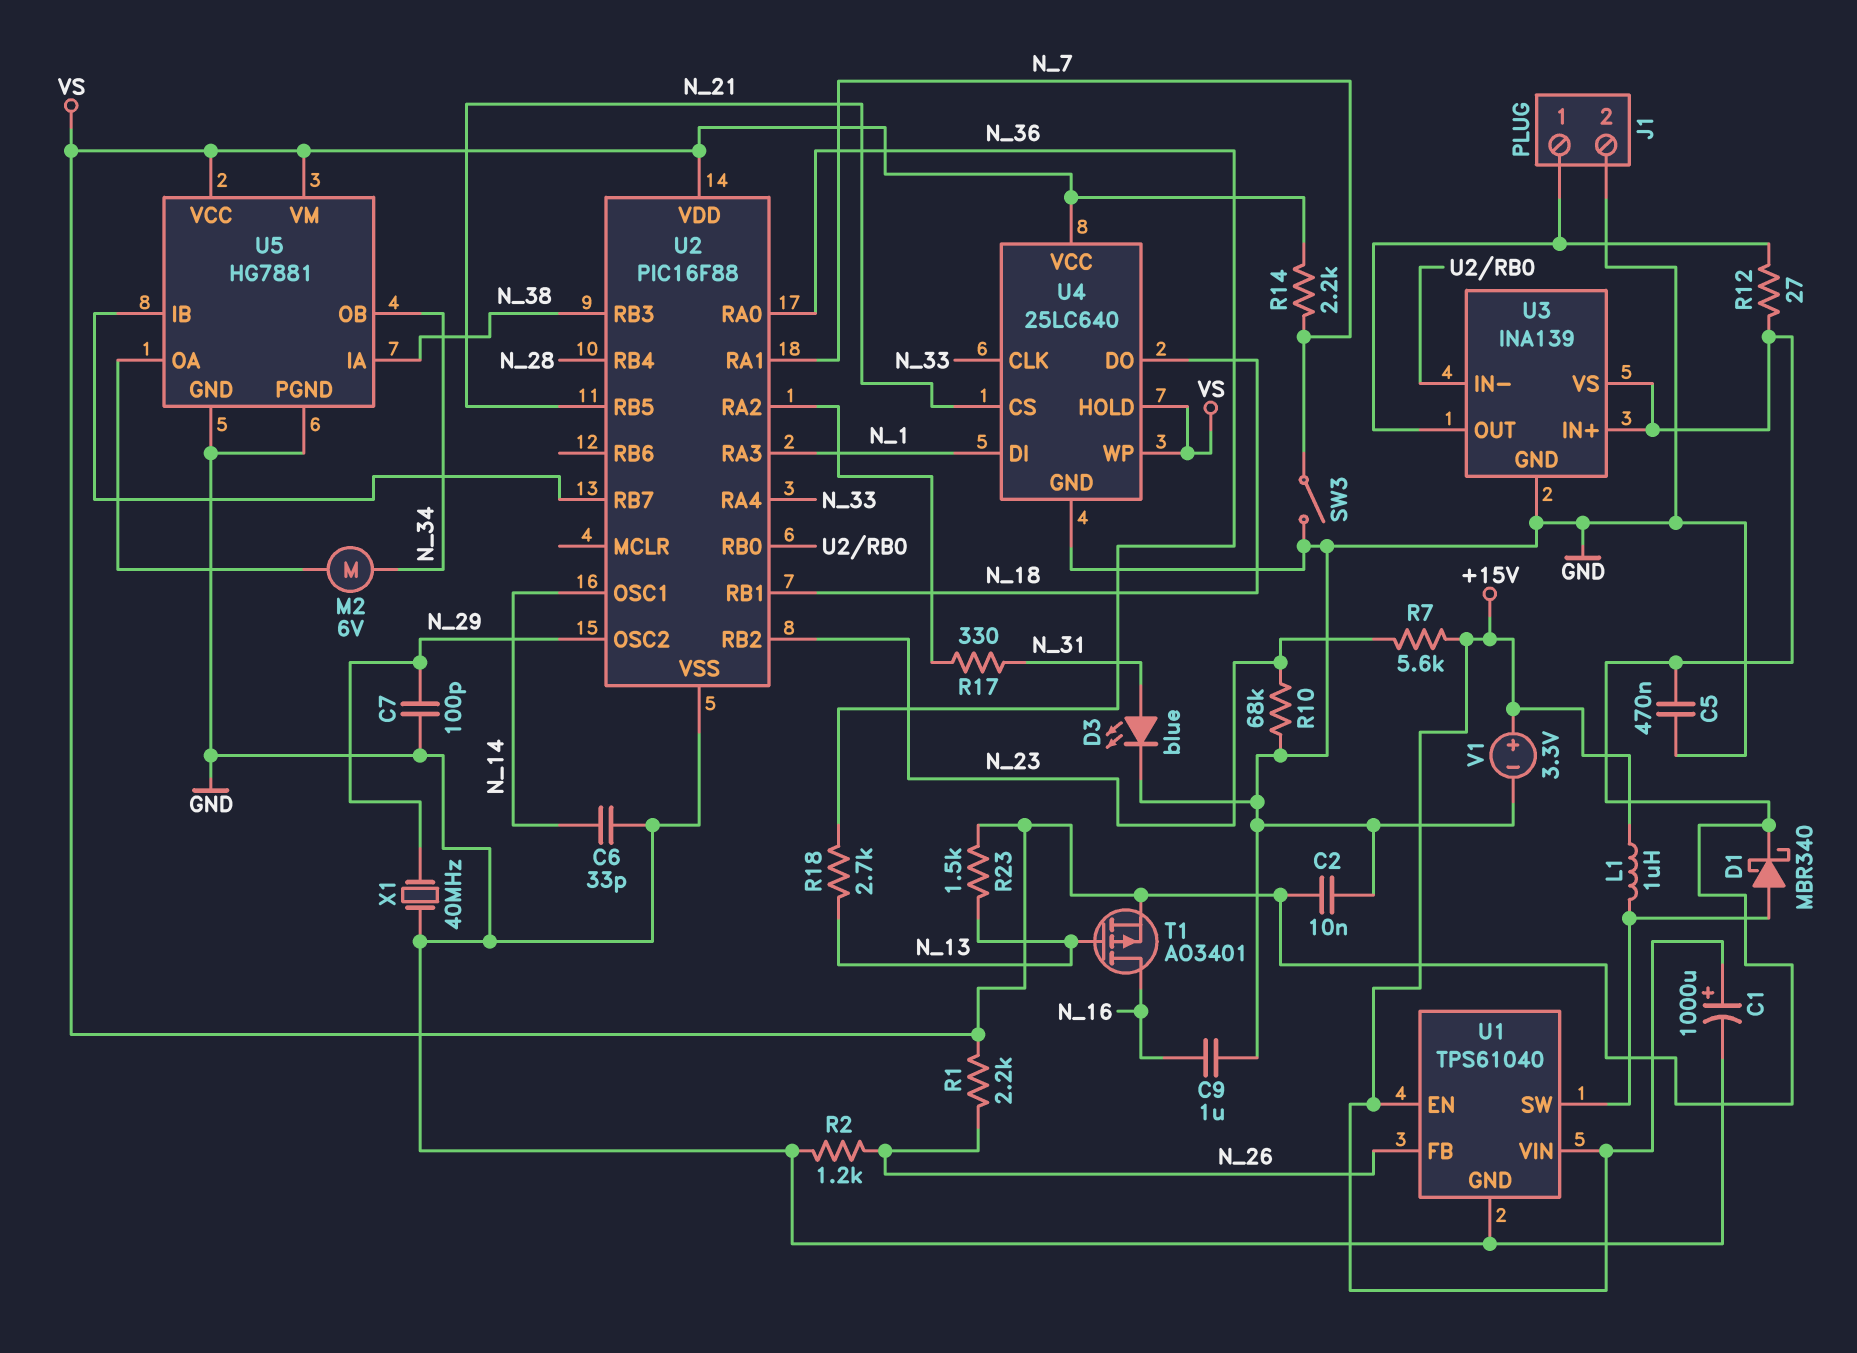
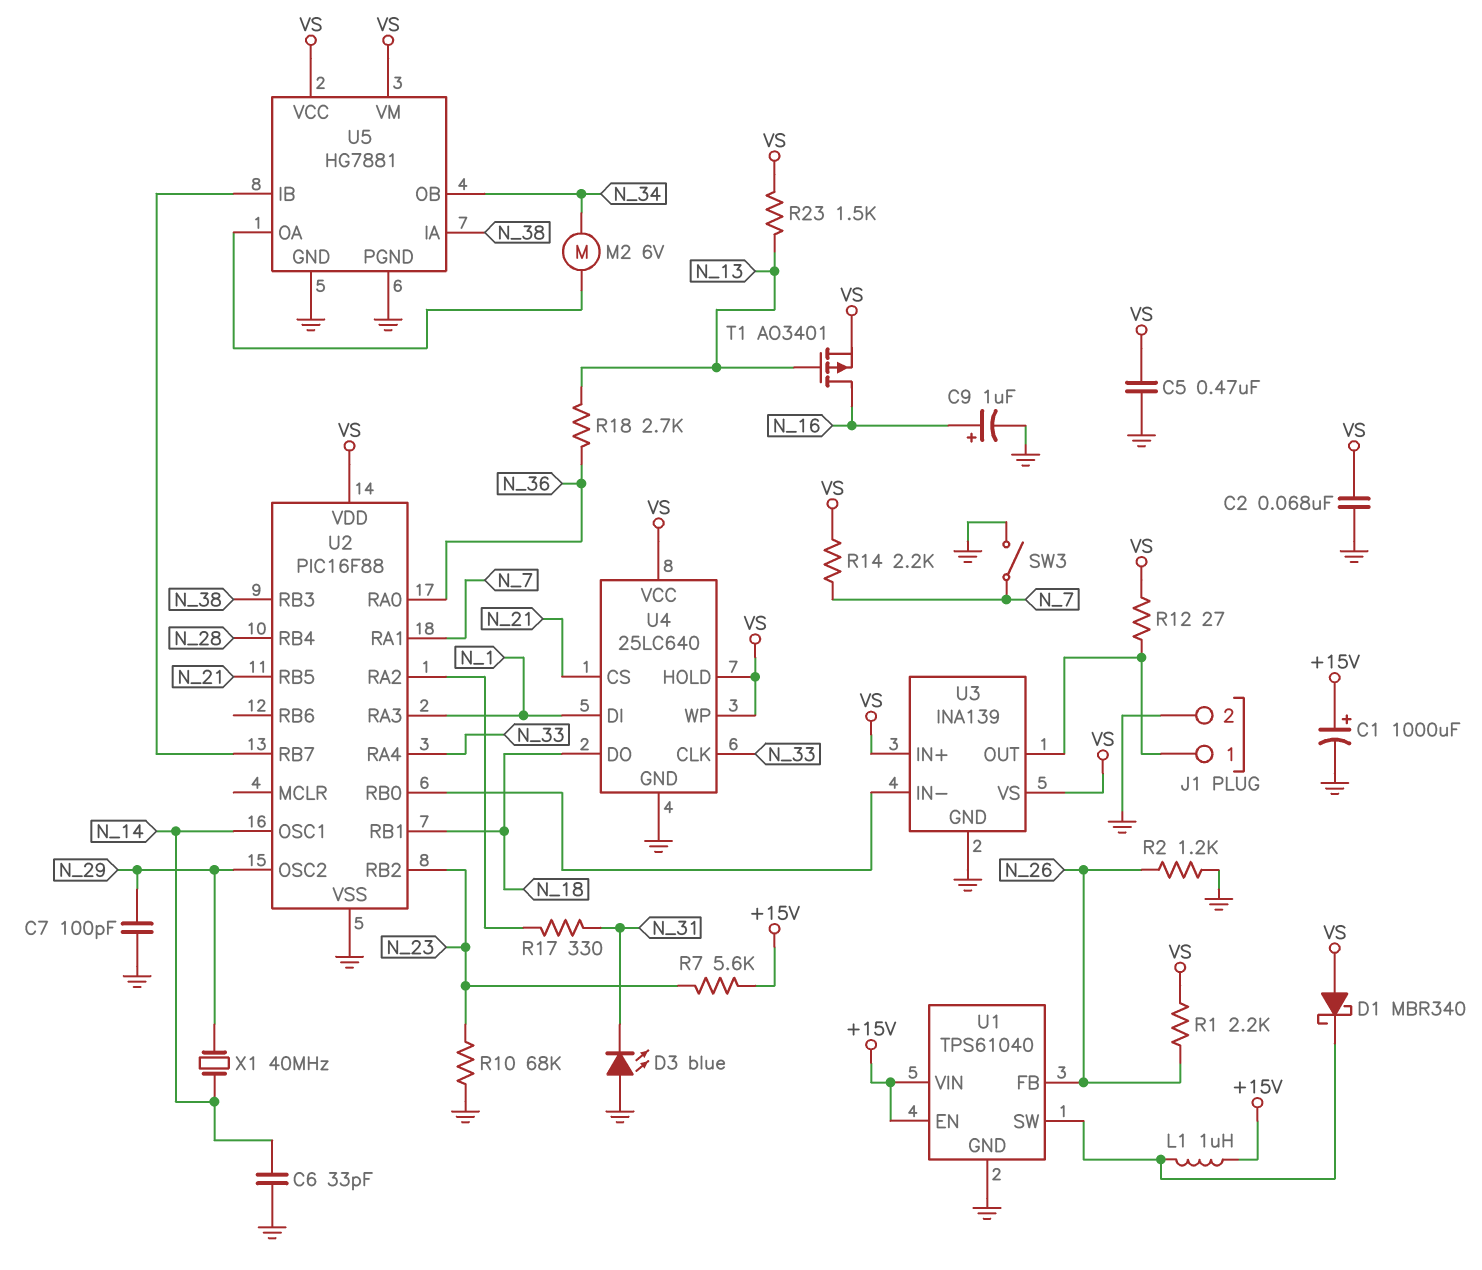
C2: 10nF (GND, VS) -> 68nF (GND, VS)
C9: 1uF (GND, N_16) -> 1uF (plus N_16, minus GND)
D1: schottky MBR340 (A U1/SW, K VS) -> schottky MBR340 (A VS, K U1/SW)
D3: LED blue (A N_31, K GND) -> LED blue (A GND, K N_31)
V1: 3.3V (plus +15V, minus GND) -> none
X1: 40MHz (GND, N_29) -> 40MHz (N_14, N_29)

